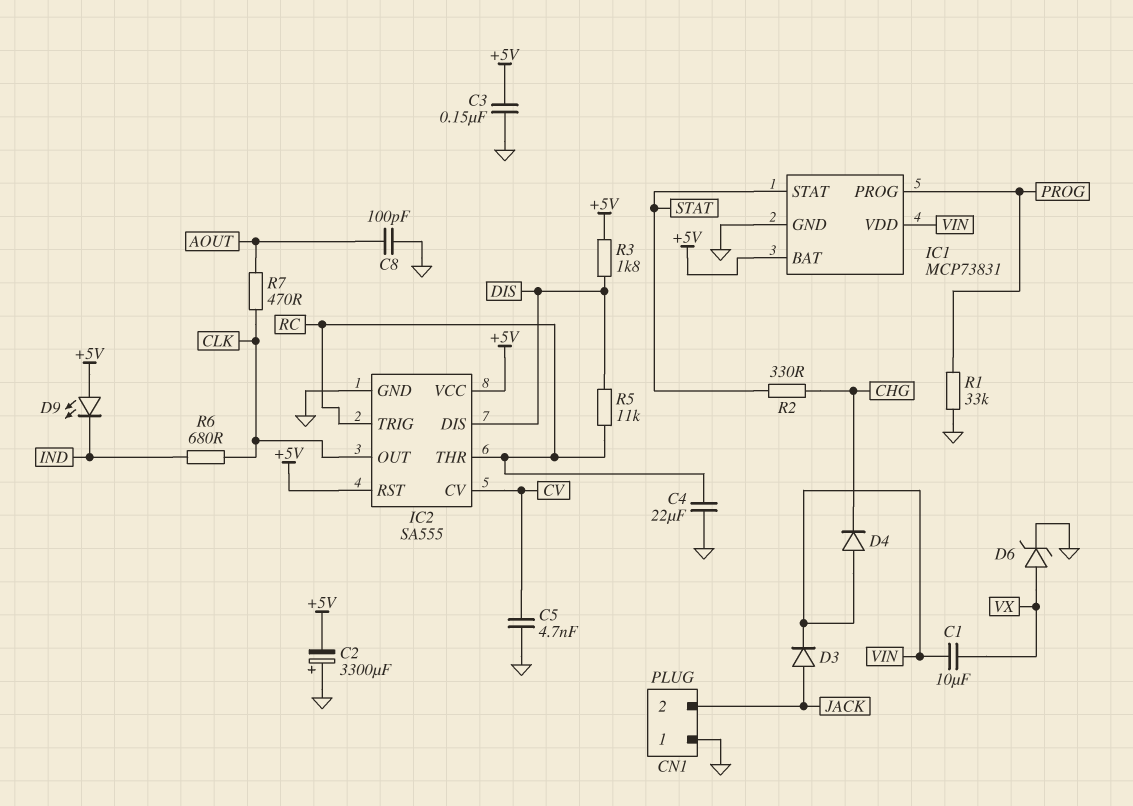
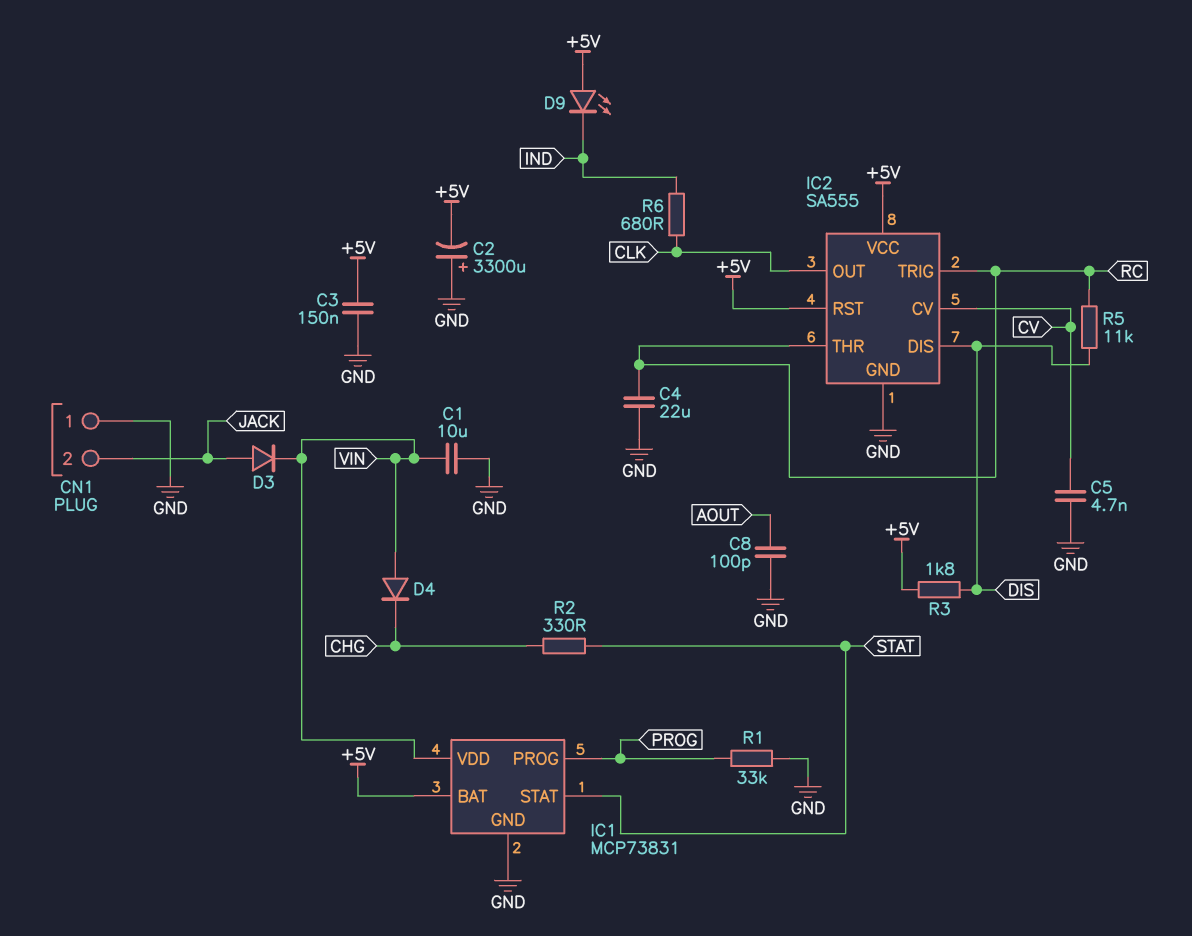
C1: 10uF (VIN, VX) -> 10uF (GND, VIN)
D6: zener (A VX, K GND) -> none
R7: 470 (AOUT, CLK) -> none

